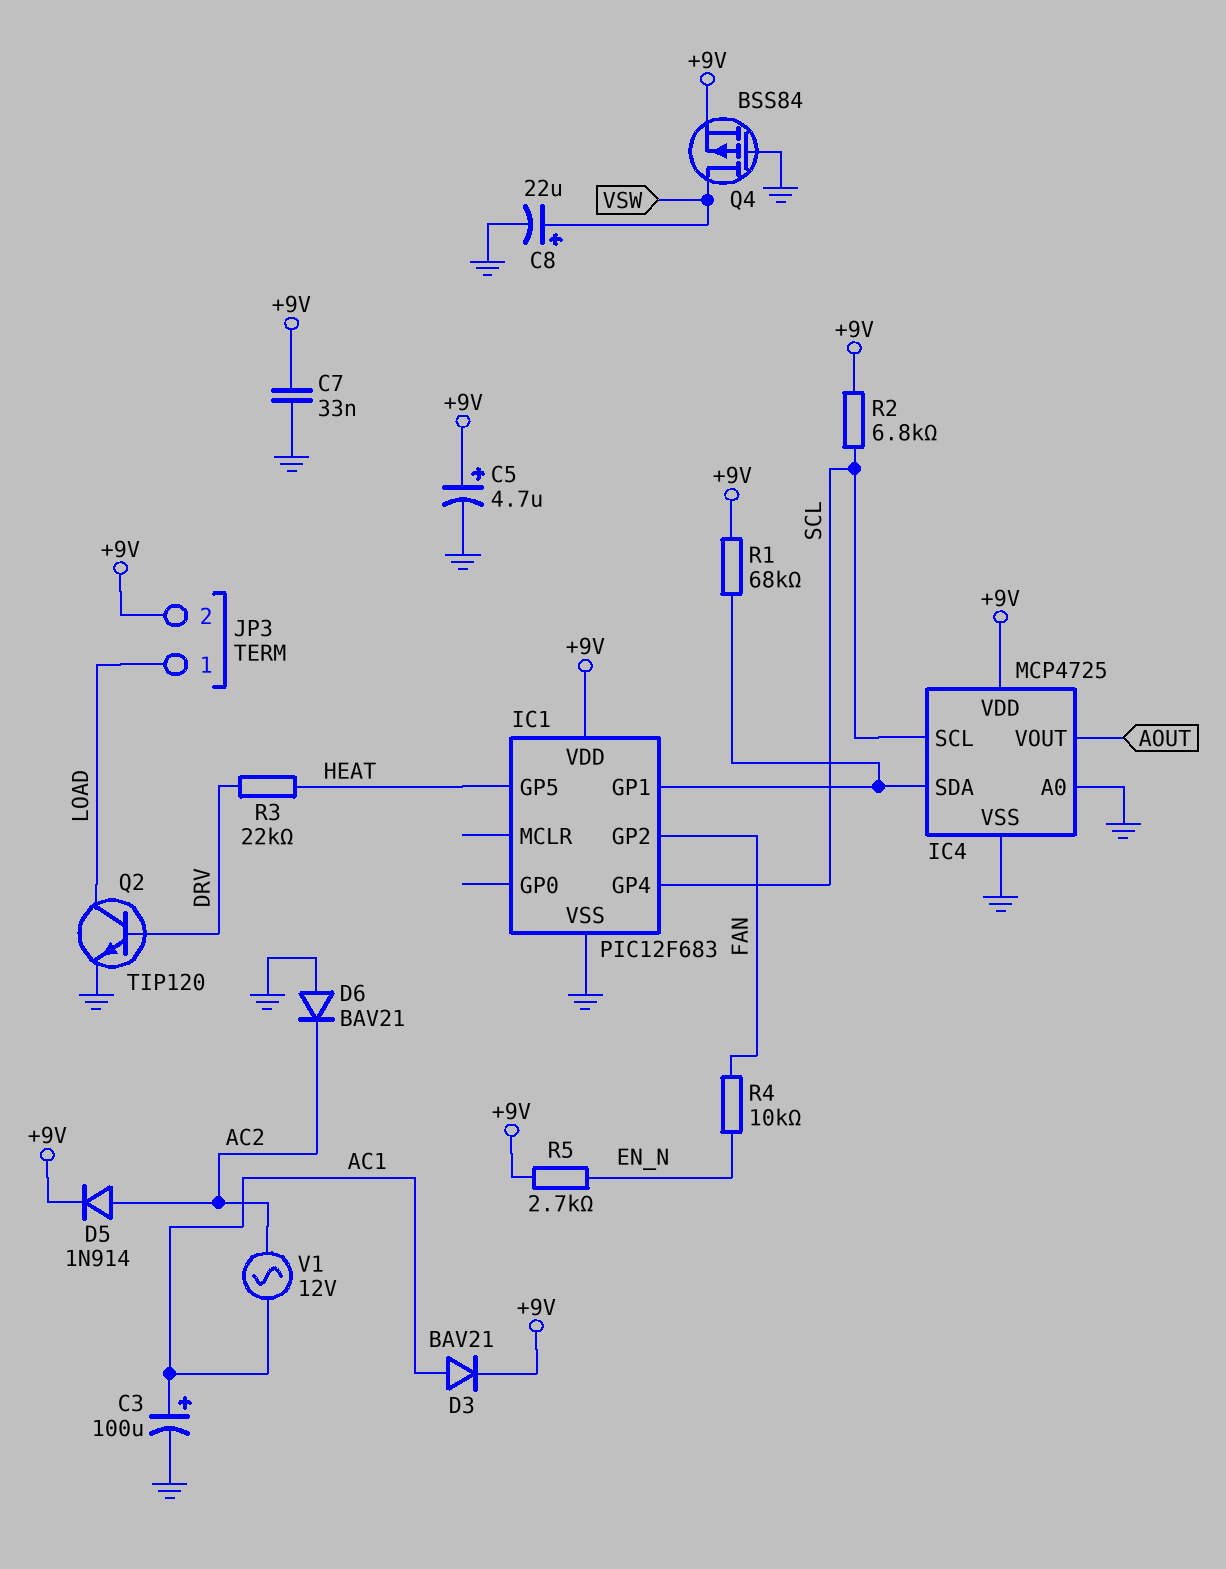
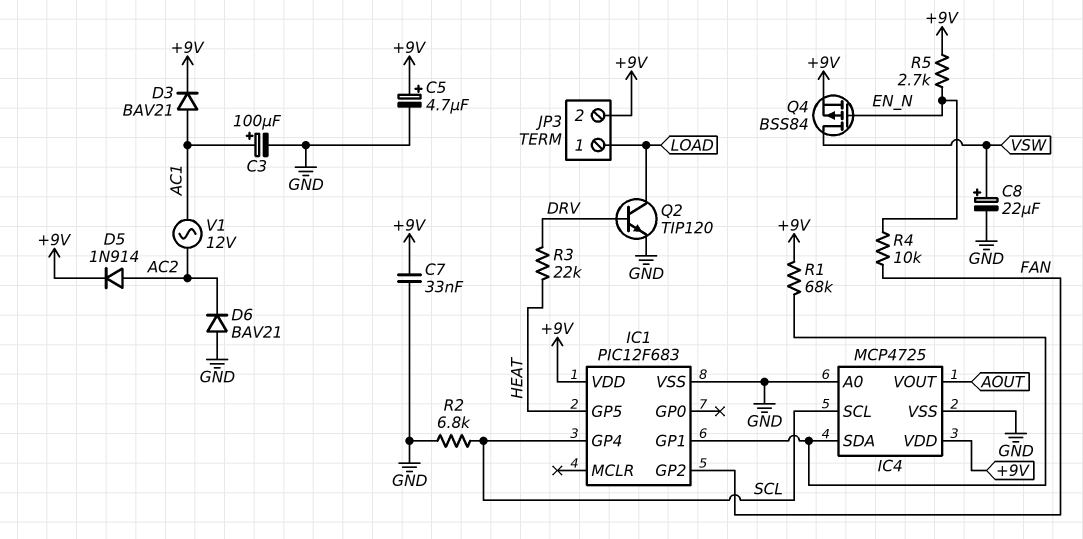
Q4: PMOS BSS84 (G GND, D VSW, S +9V) -> PMOS BSS84 (G EN_N, D VSW, S +9V)
R2: 6.8k (+9V, SCL) -> 6.8k (GND, SCL)

